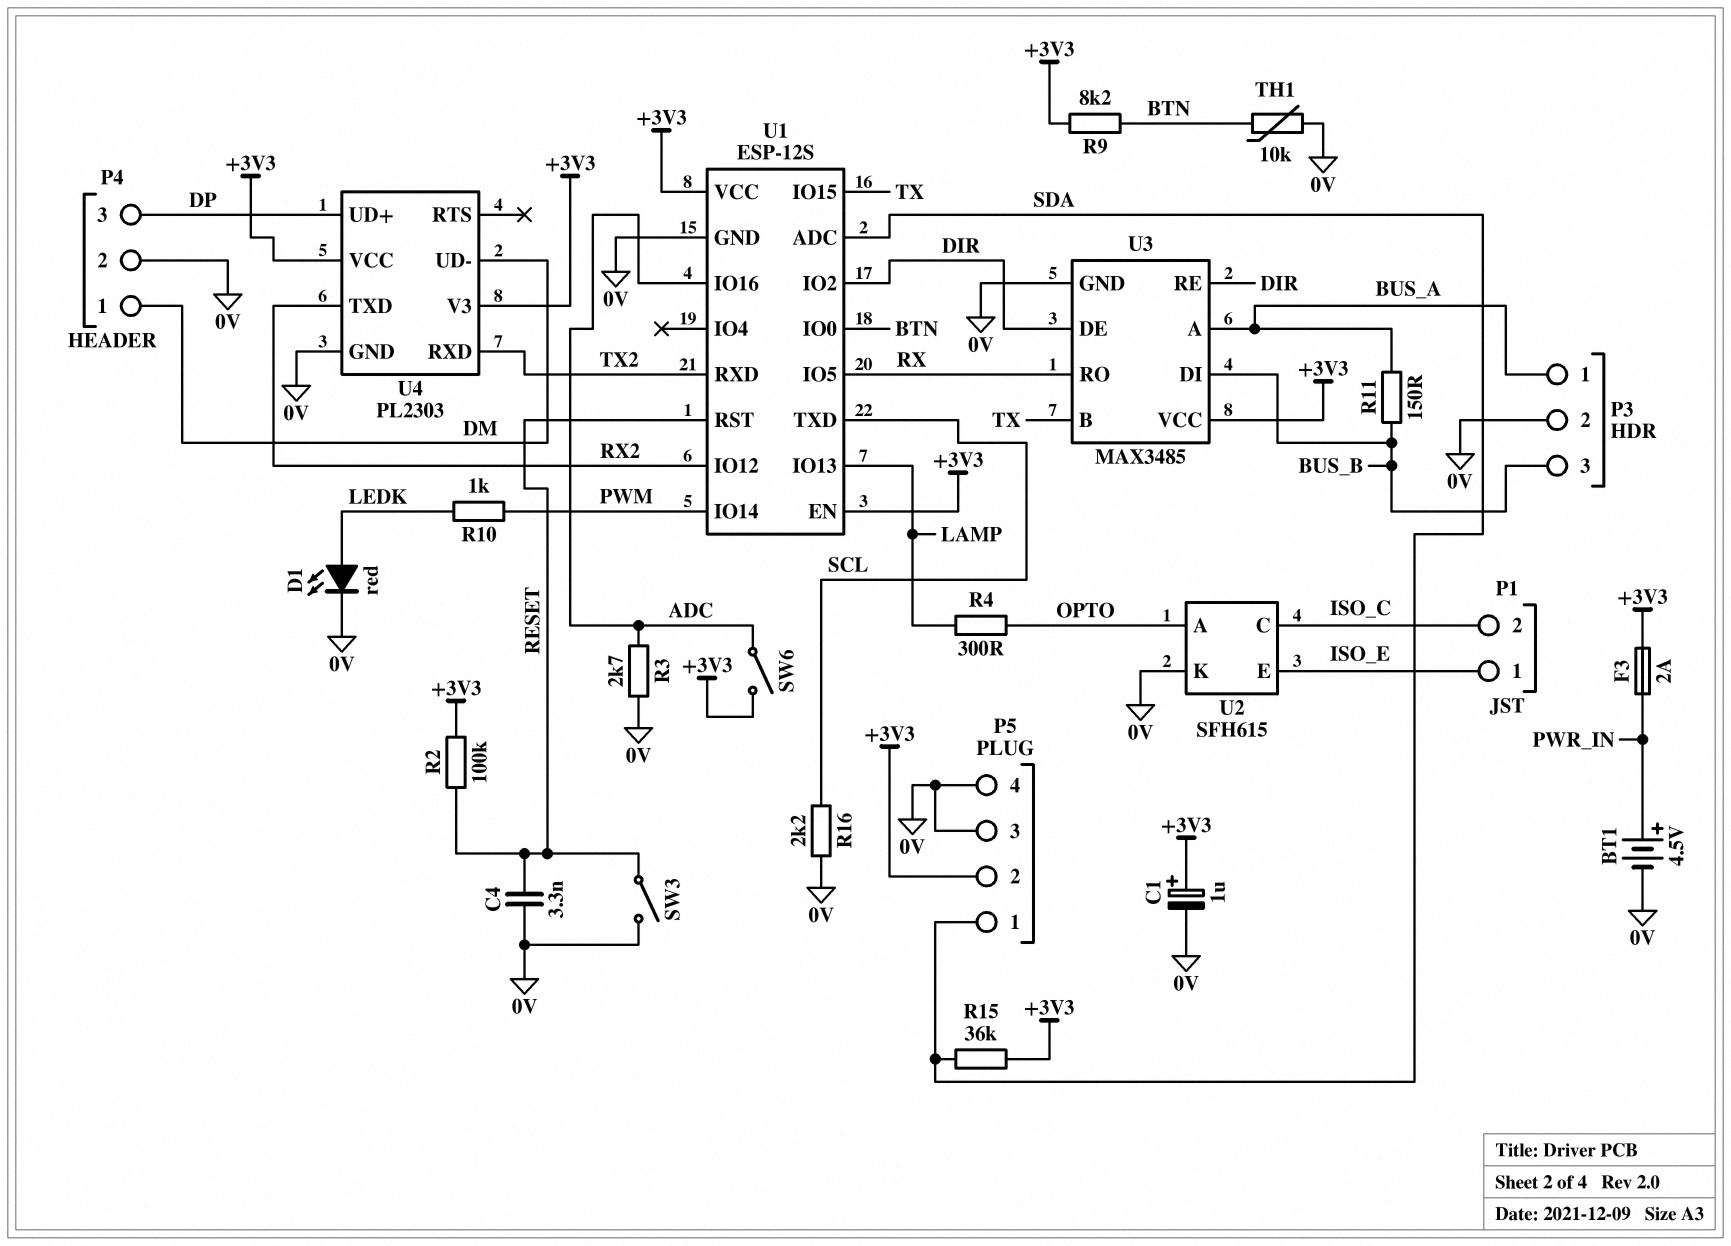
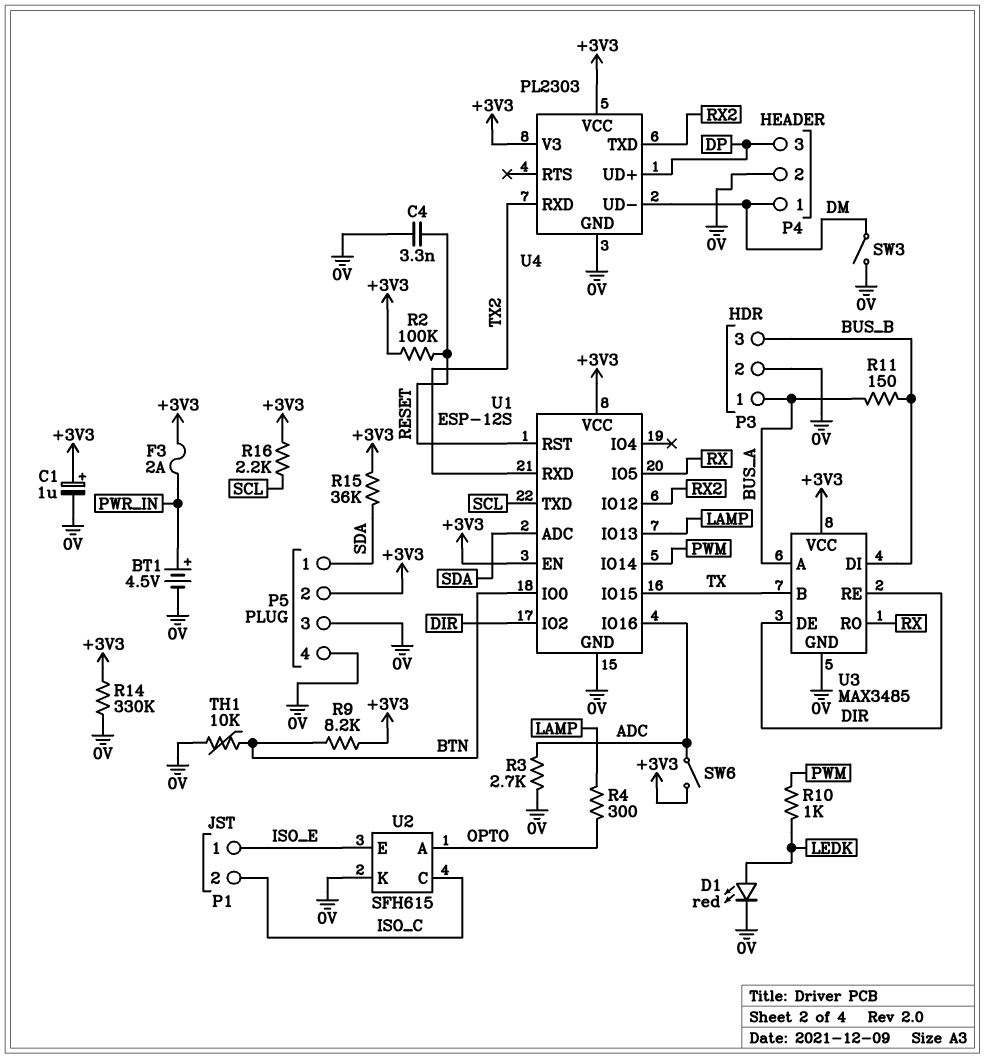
R14: none -> 330k (+3V3, 0V)
R16: 2.2k (0V, SCL) -> 2.2k (+3V3, SCL)
SW3: switch (0V, RESET) -> switch (0V, DM)

